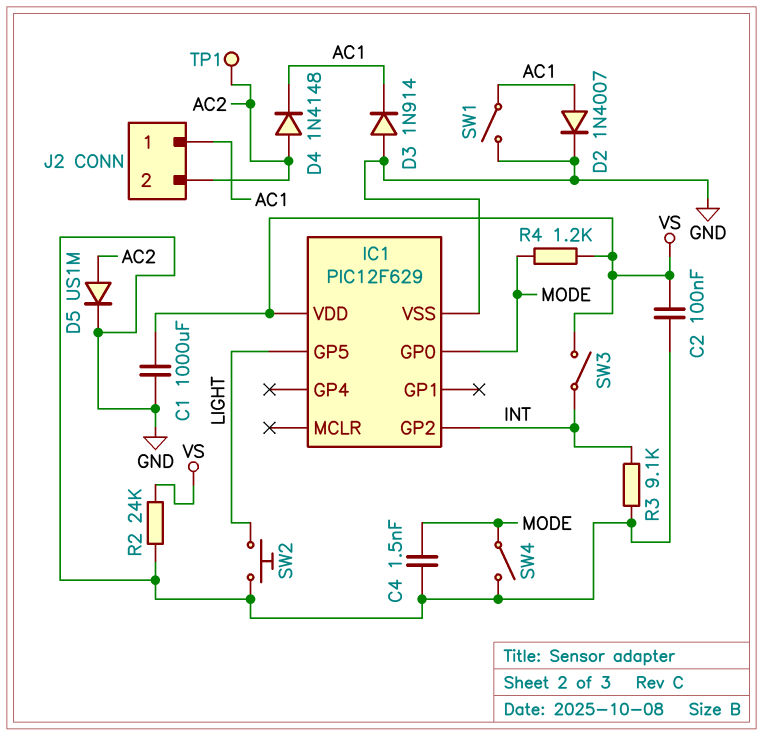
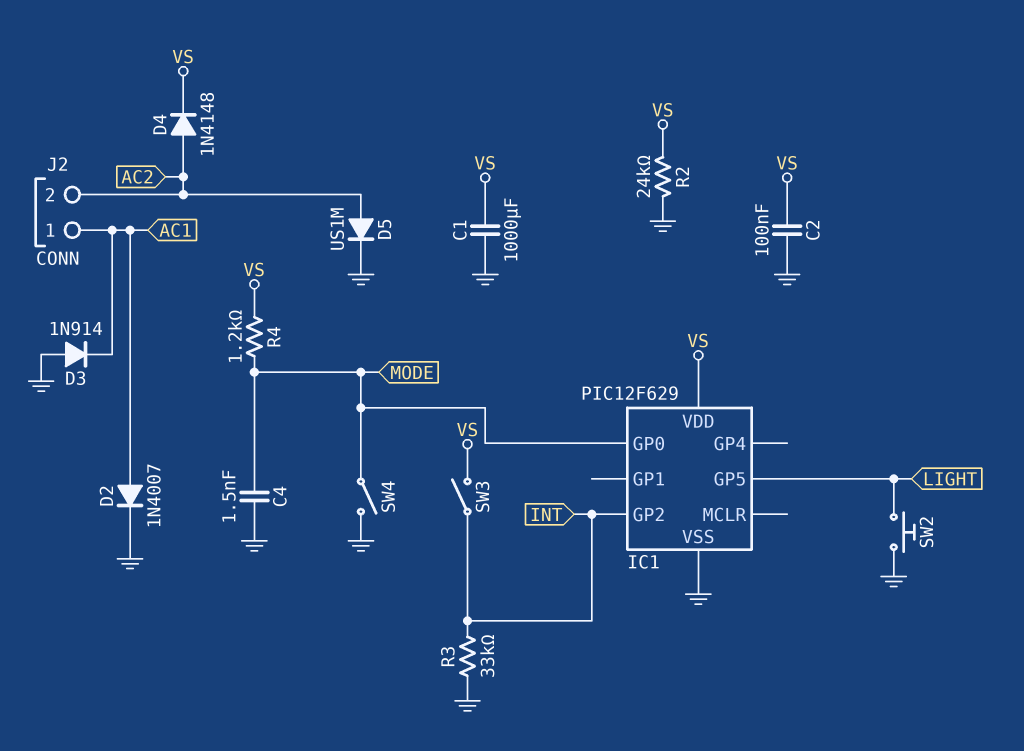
D4: diode 1N4148 (A AC2, K AC1) -> diode 1N4148 (A AC2, K VS)
R3: 9.1k (GND, INT) -> 33k (GND, INT)
SW1: switch (AC1, GND) -> none
TP1: test point (AC2) -> none

